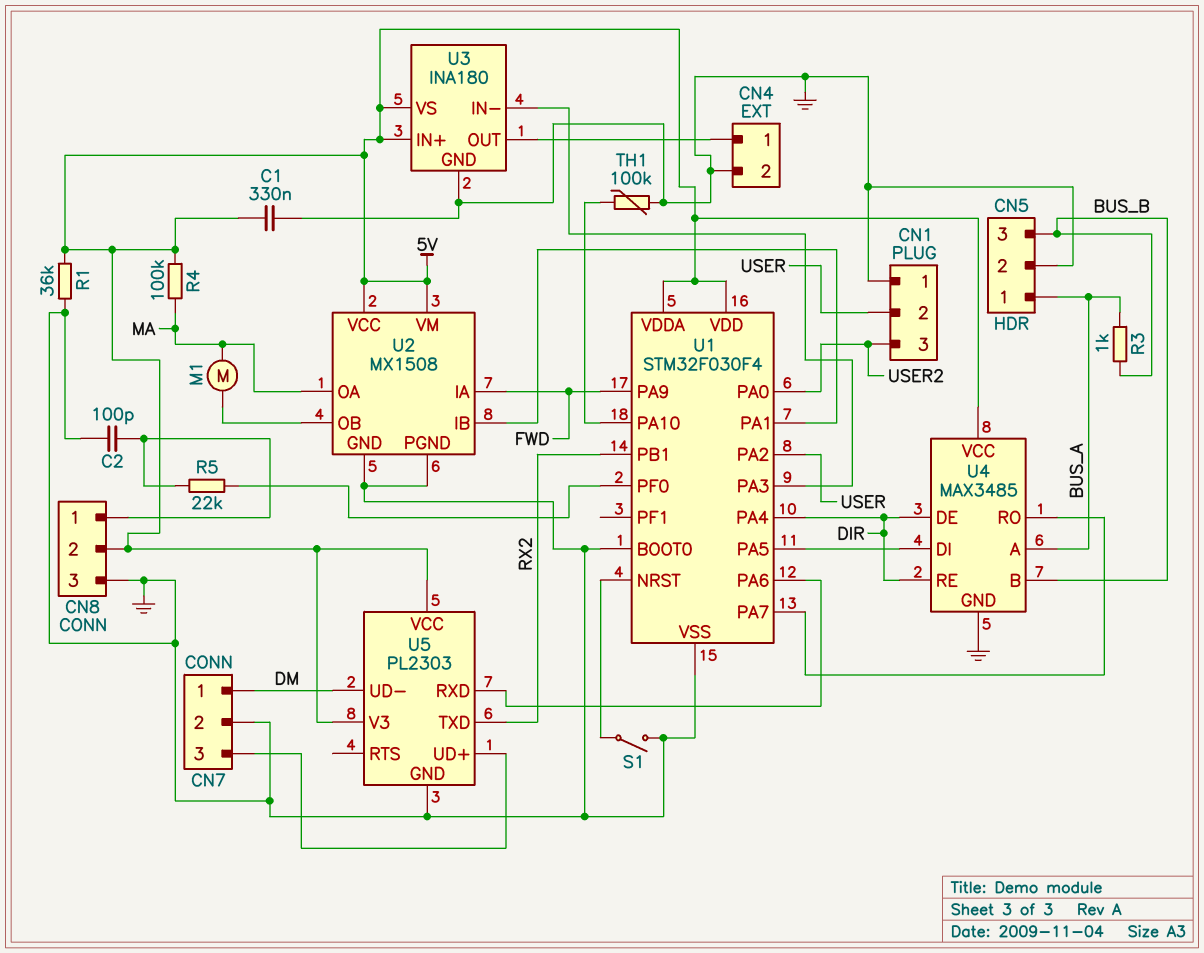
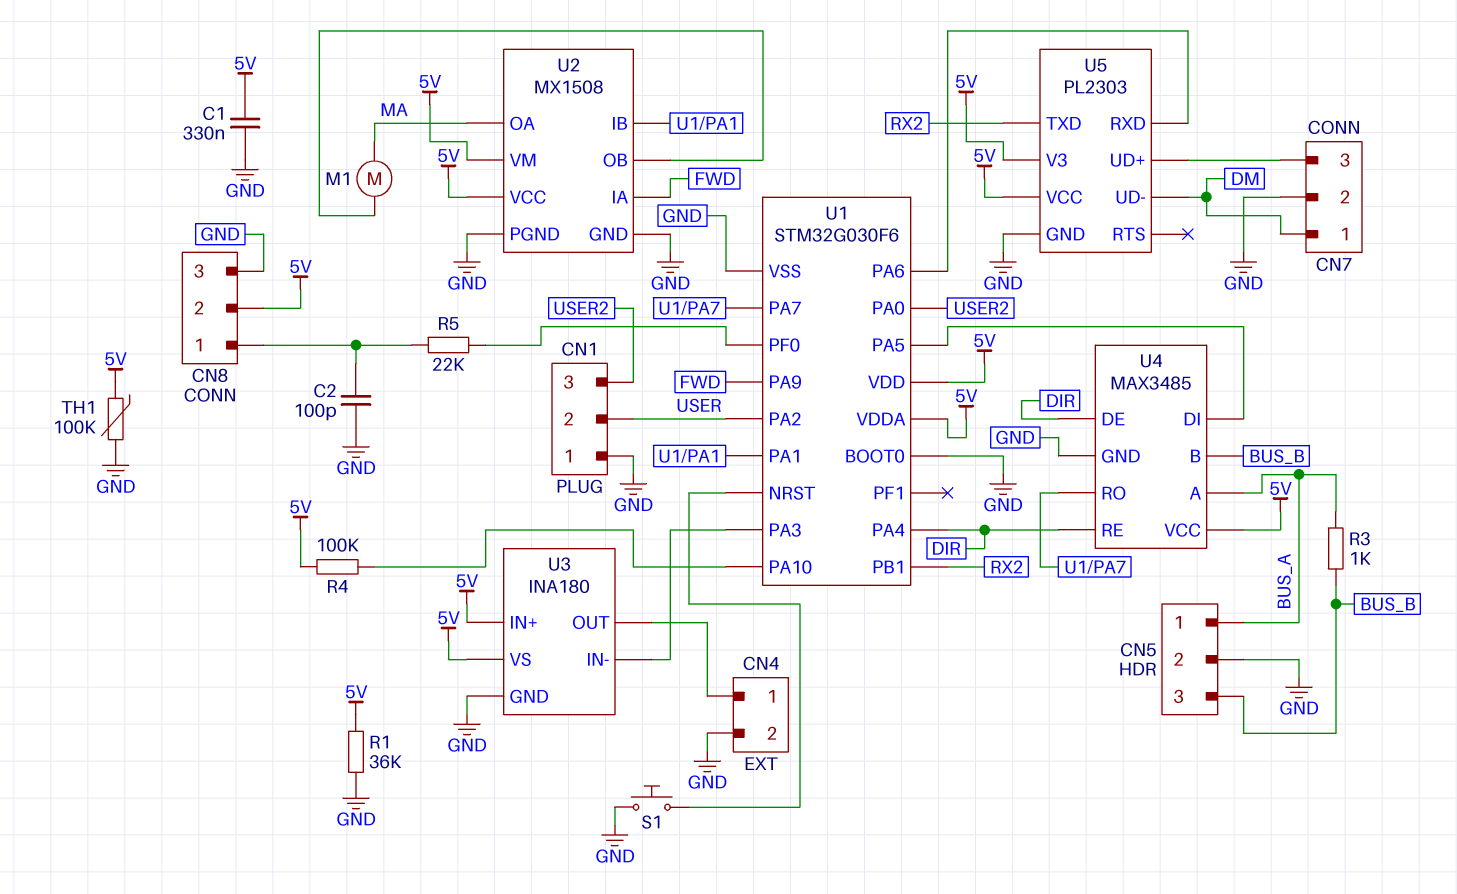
R4: 100k (5V, MA) -> 100k (5V, U1/PA10)
S1: switch (GND, U1/NRST) -> button (GND, U1/NRST)
TH1: 100k (GND, U1/PA10) -> 100k (5V, GND)
U1: STM32F030F4 -> STM32G030F6

